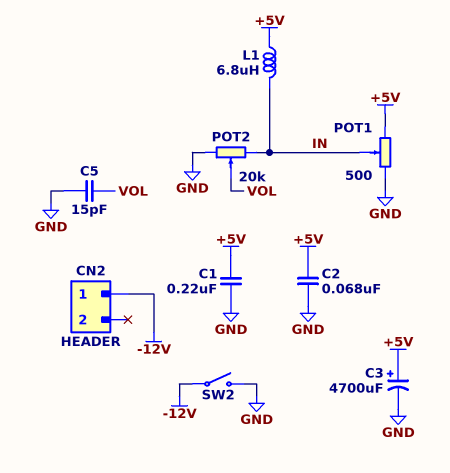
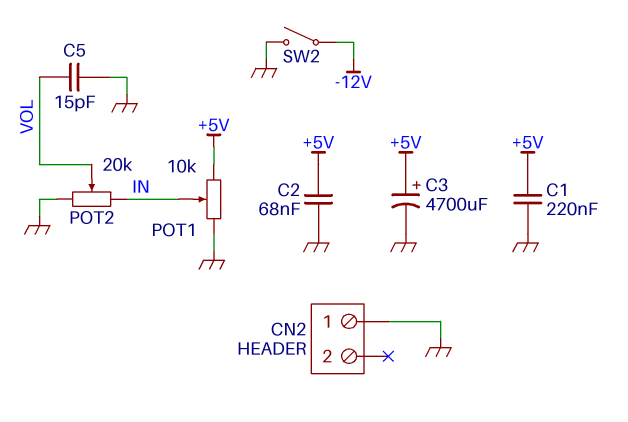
CN2 pin 1: -12V -> GND
L1: 6.8uH (+5V, IN) -> none
POT1: 500 (+5V, GND, wiper IN) -> 10k (+5V, GND, wiper IN)

